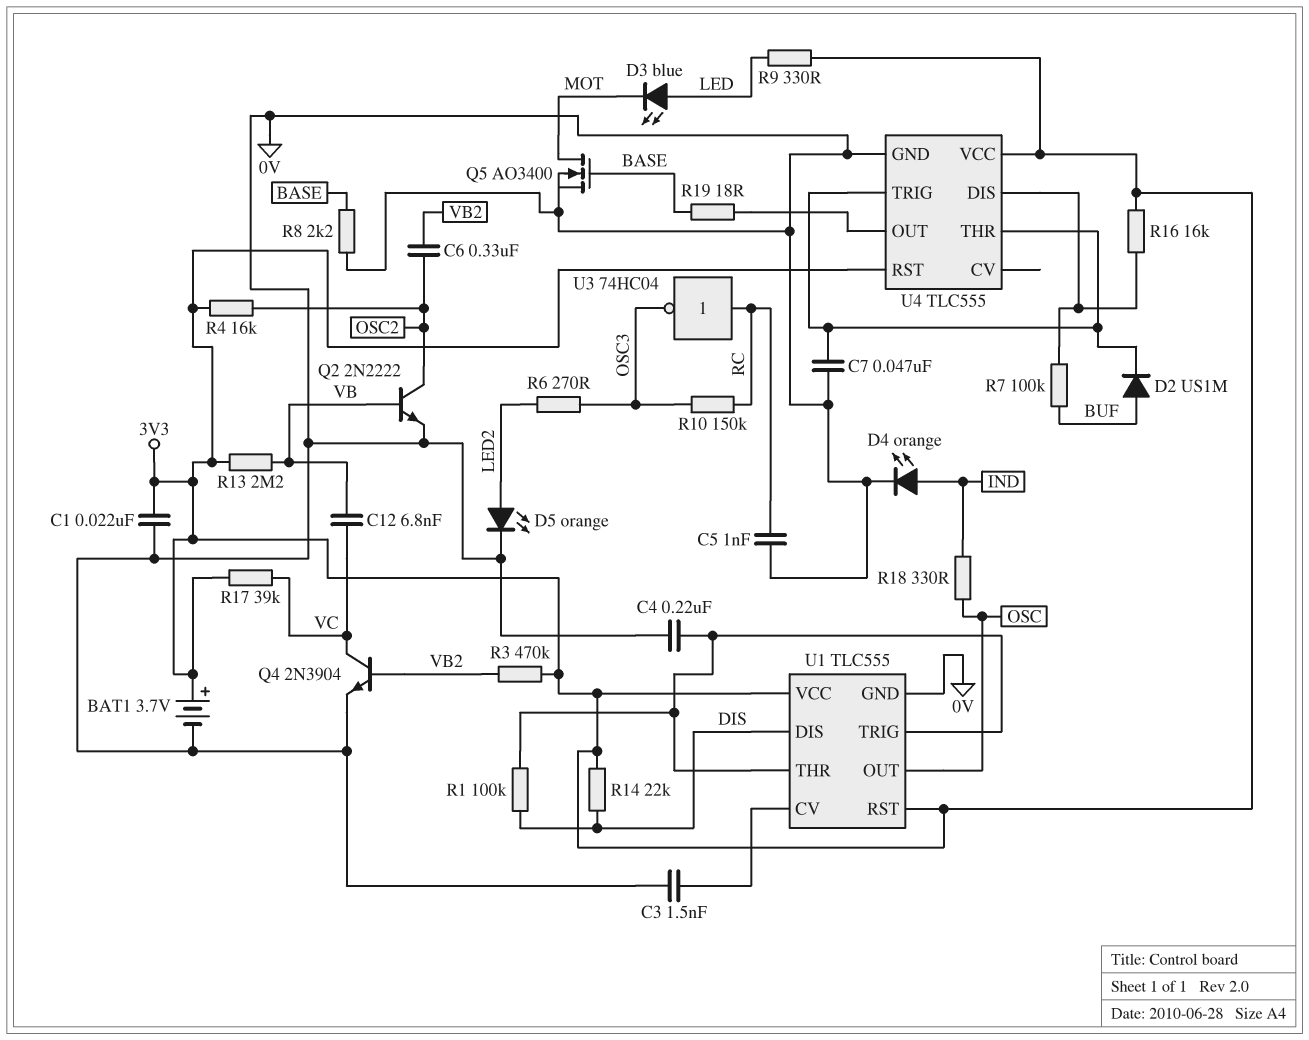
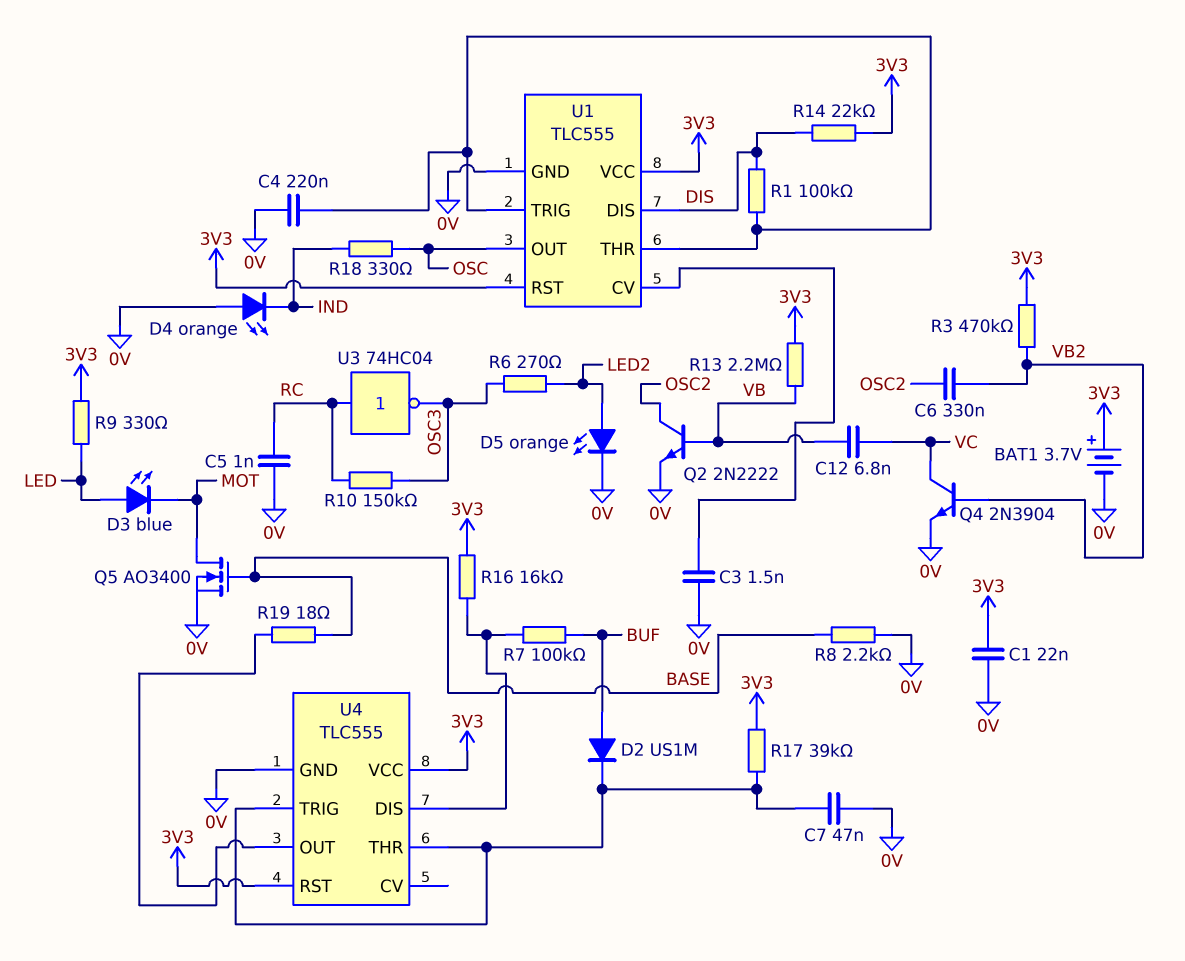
D4: LED orange (A IND, K 0V) -> LED orange (A 0V, K IND)
R4: 16k (3V3, OSC2) -> none
R17: 39k (3V3, VC) -> 39k (3V3, U4/THR)

